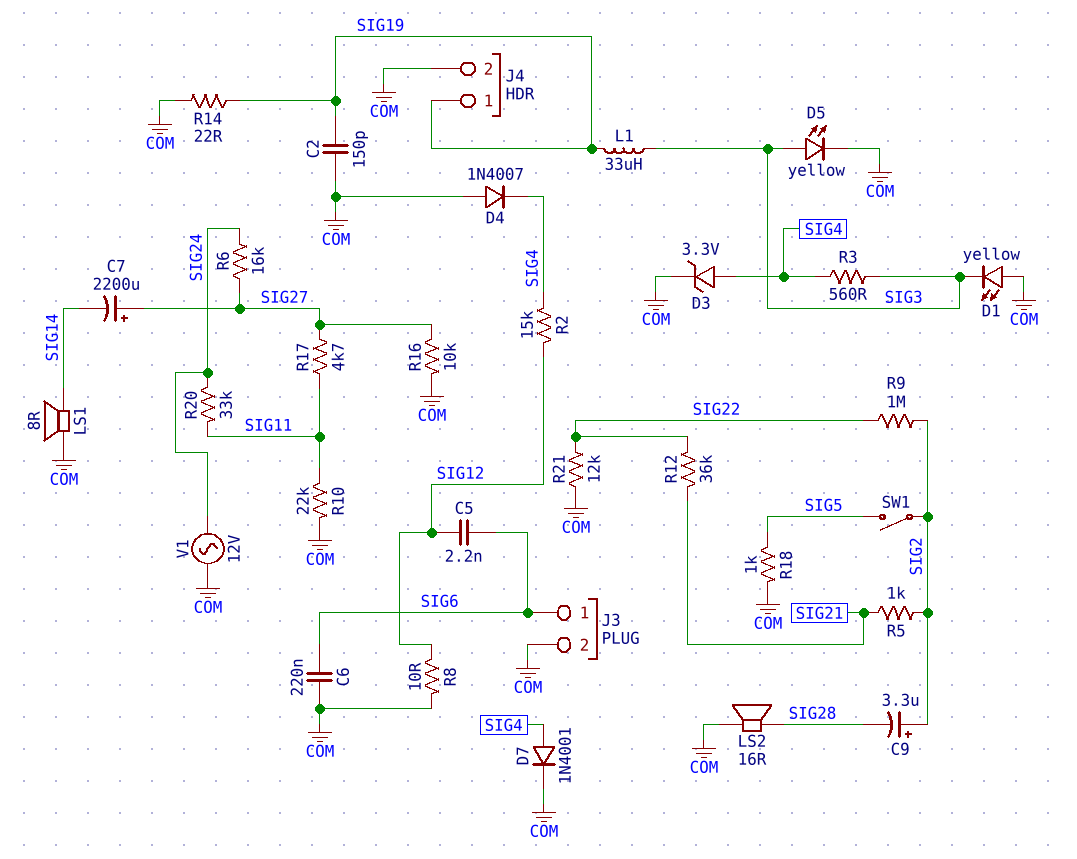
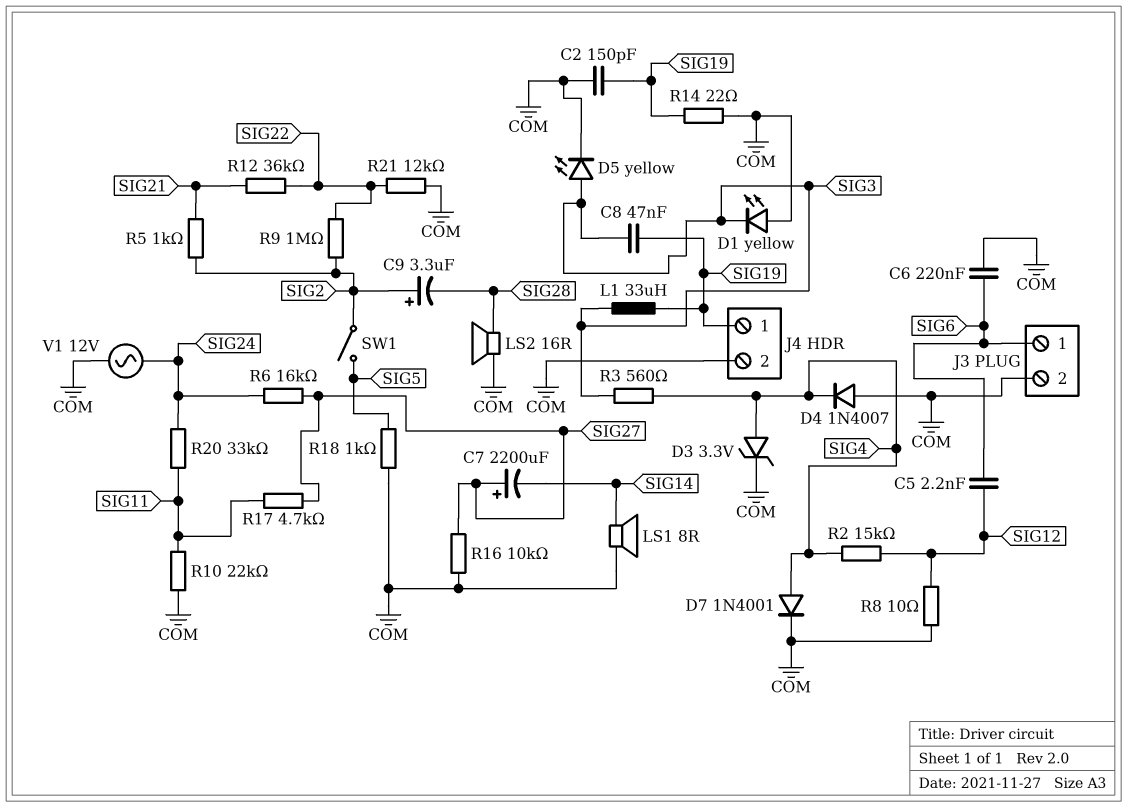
C8: none -> 47nF (SIG3, SIG19)

